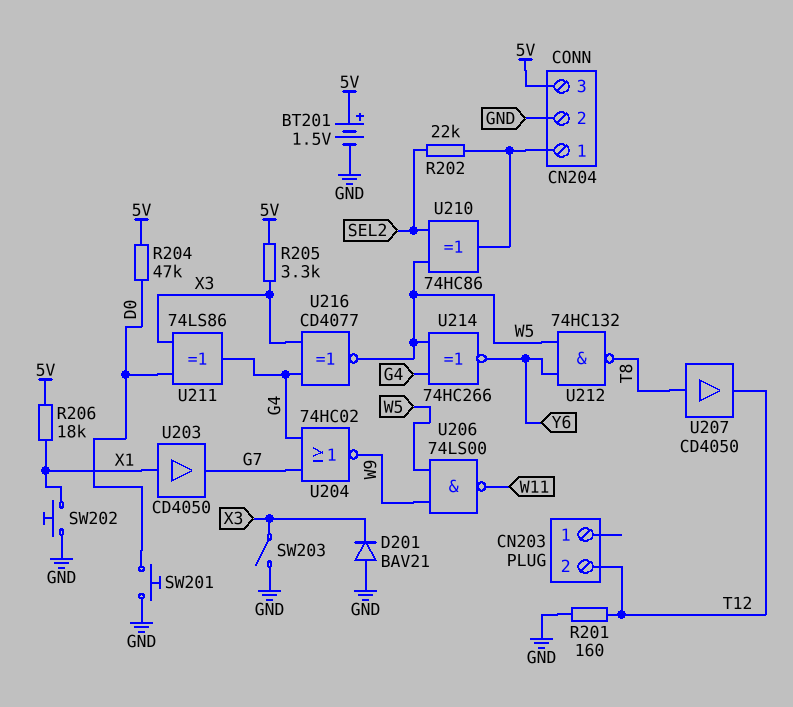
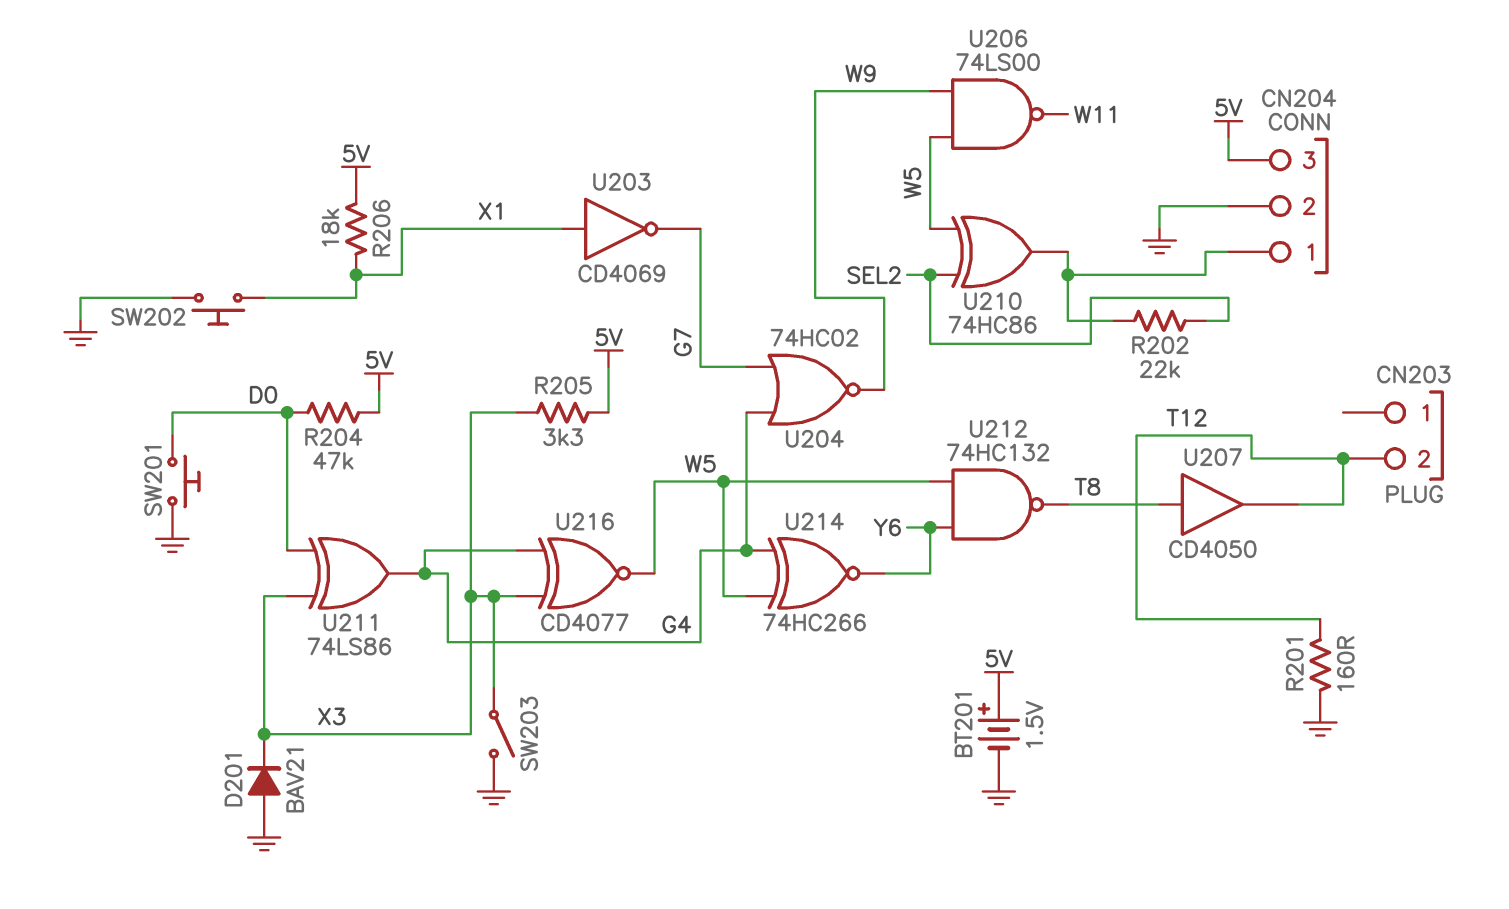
U203: buffer CD4050 (in X1, out G7) -> NOT CD4069 (in X1, out G7)

